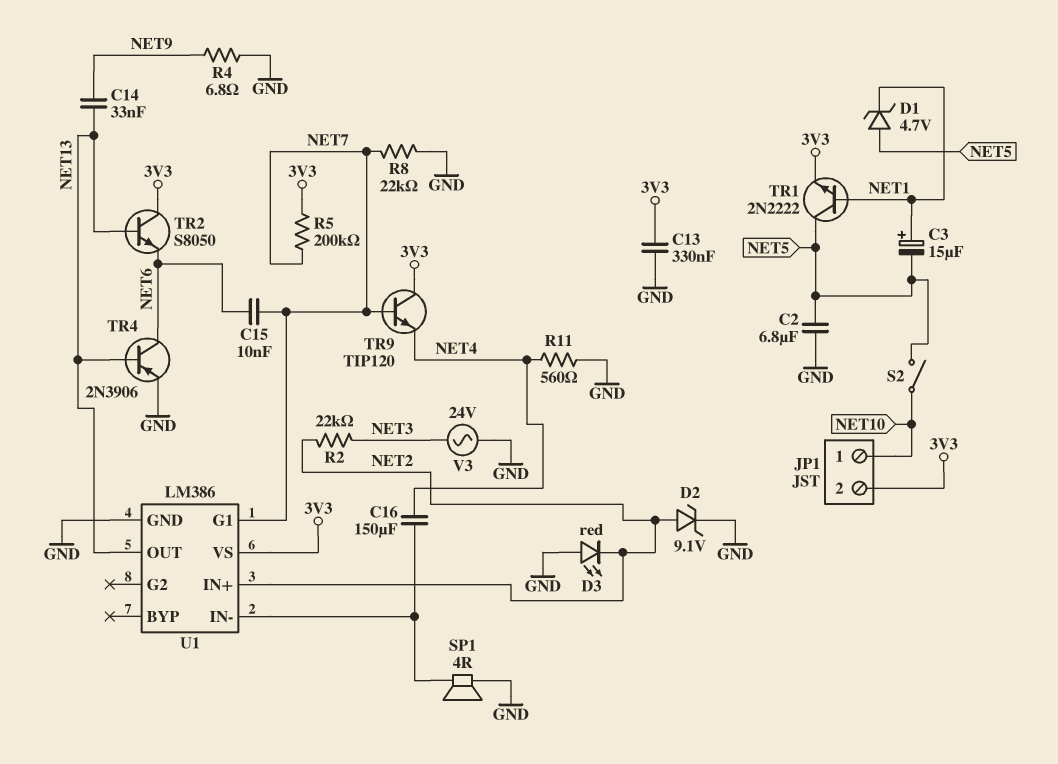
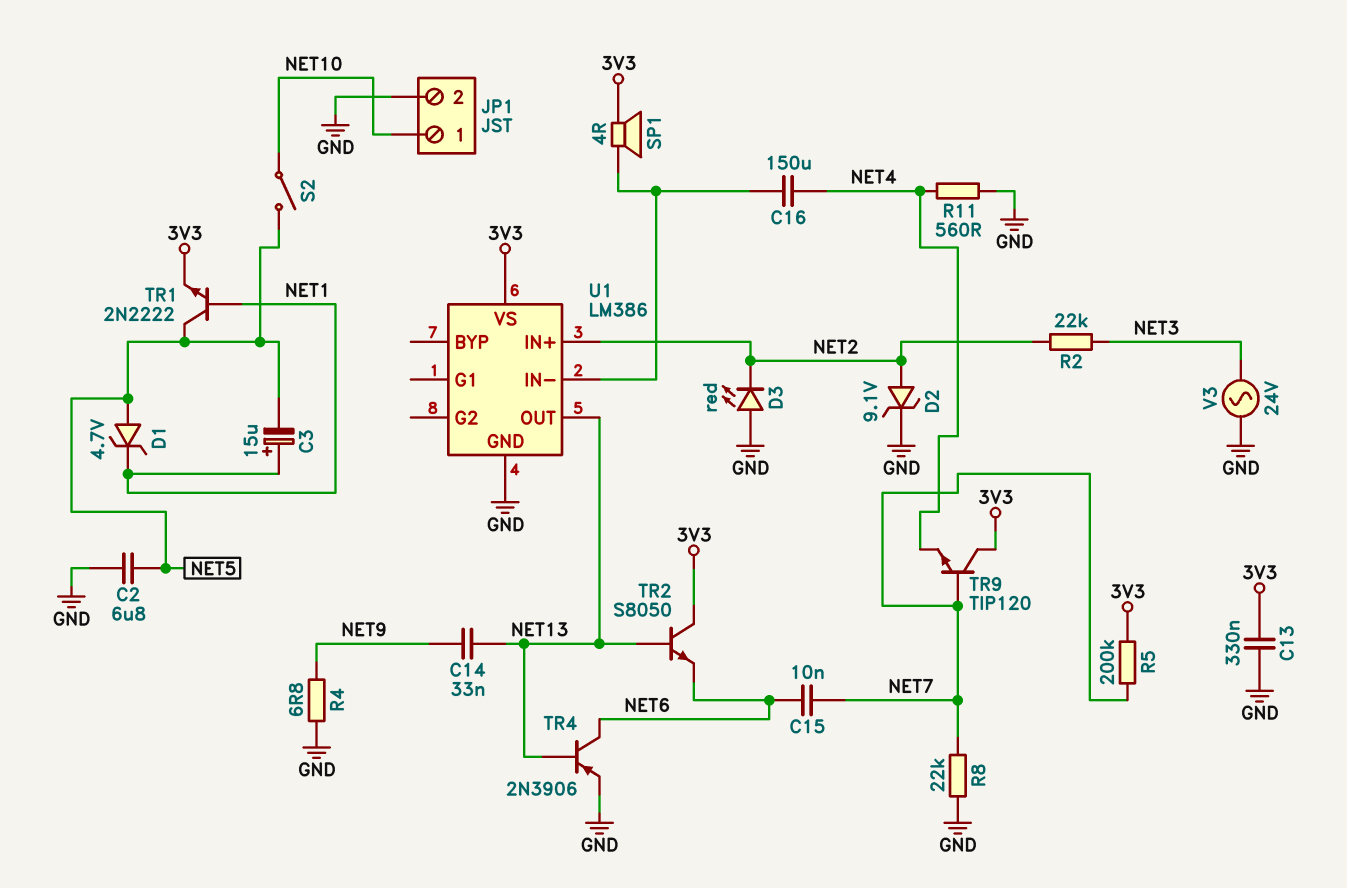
JP1 pin 2: 3V3 -> GND
SP1: speaker 4R (GND, U1/IN-) -> speaker 4R (3V3, U1/IN-)
U1 pin G1: NET7 -> none

